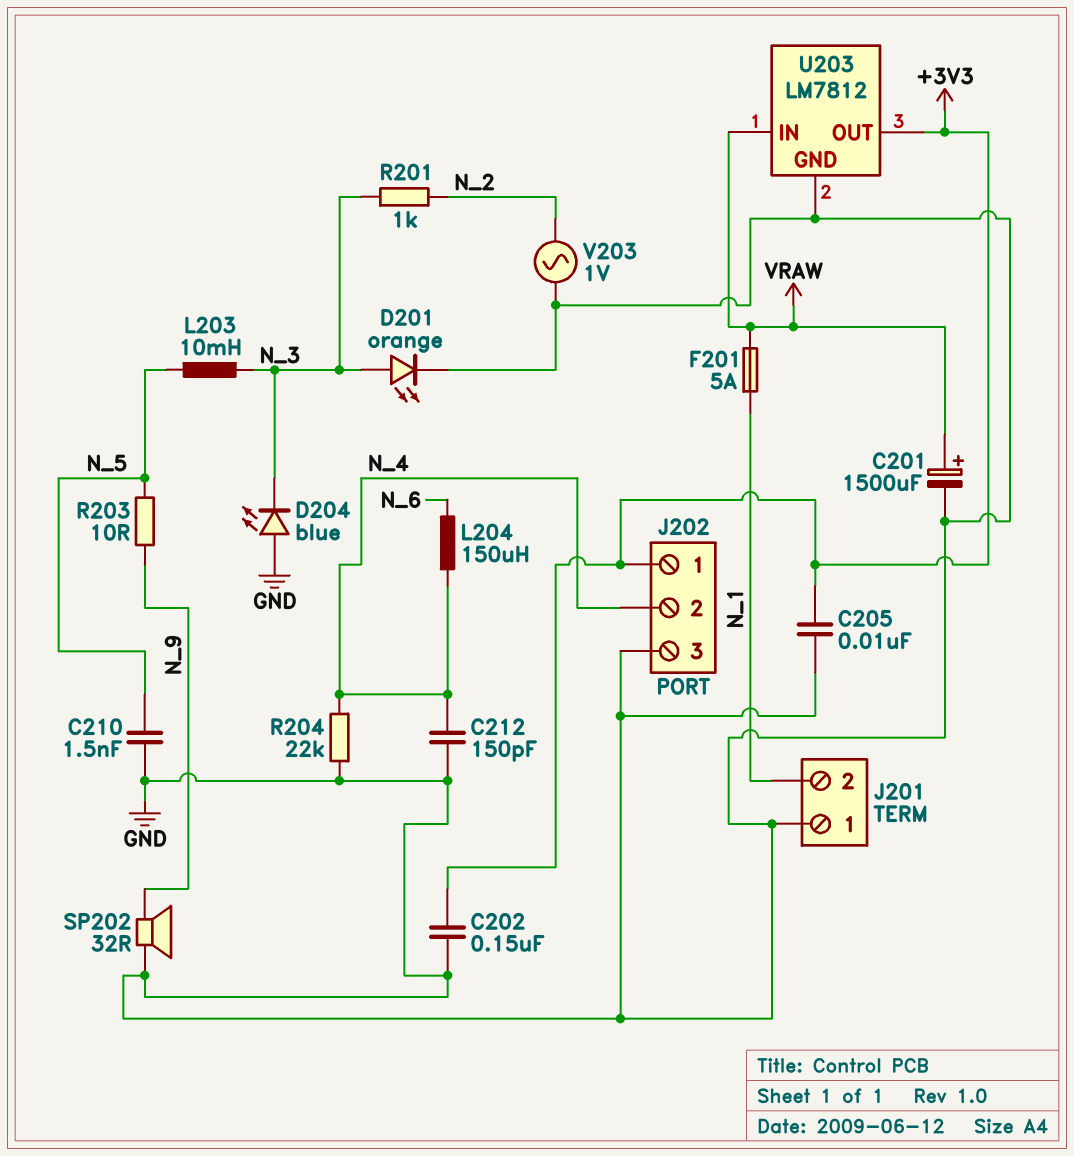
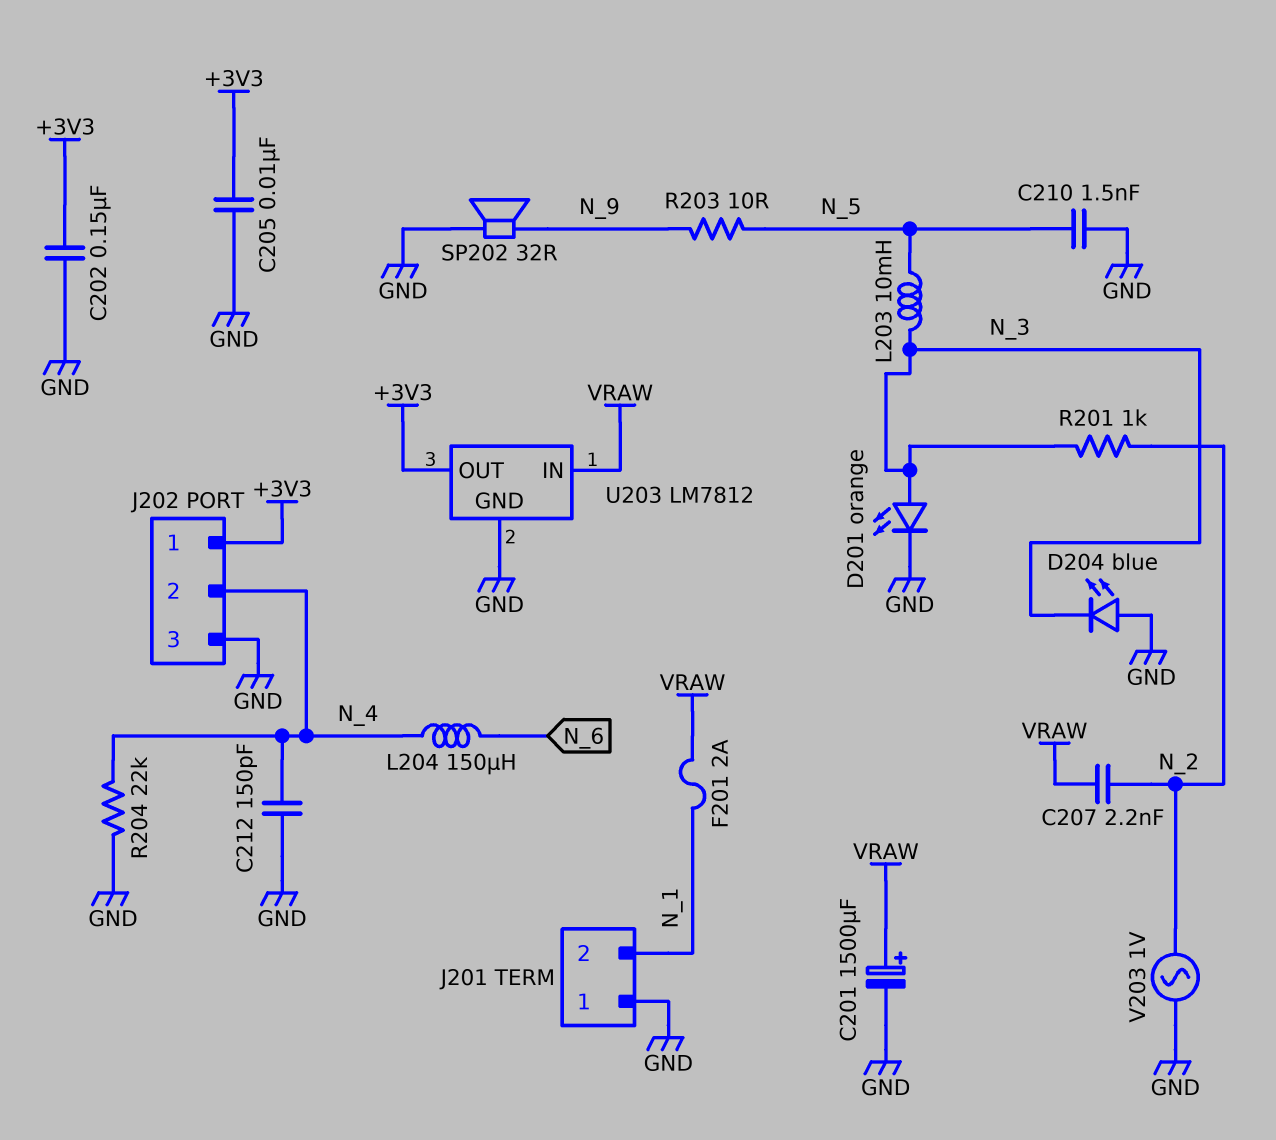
C207: none -> 2.2nF (N_2, VRAW)
F201: 5A (N_1, VRAW) -> 2A (N_1, VRAW)

